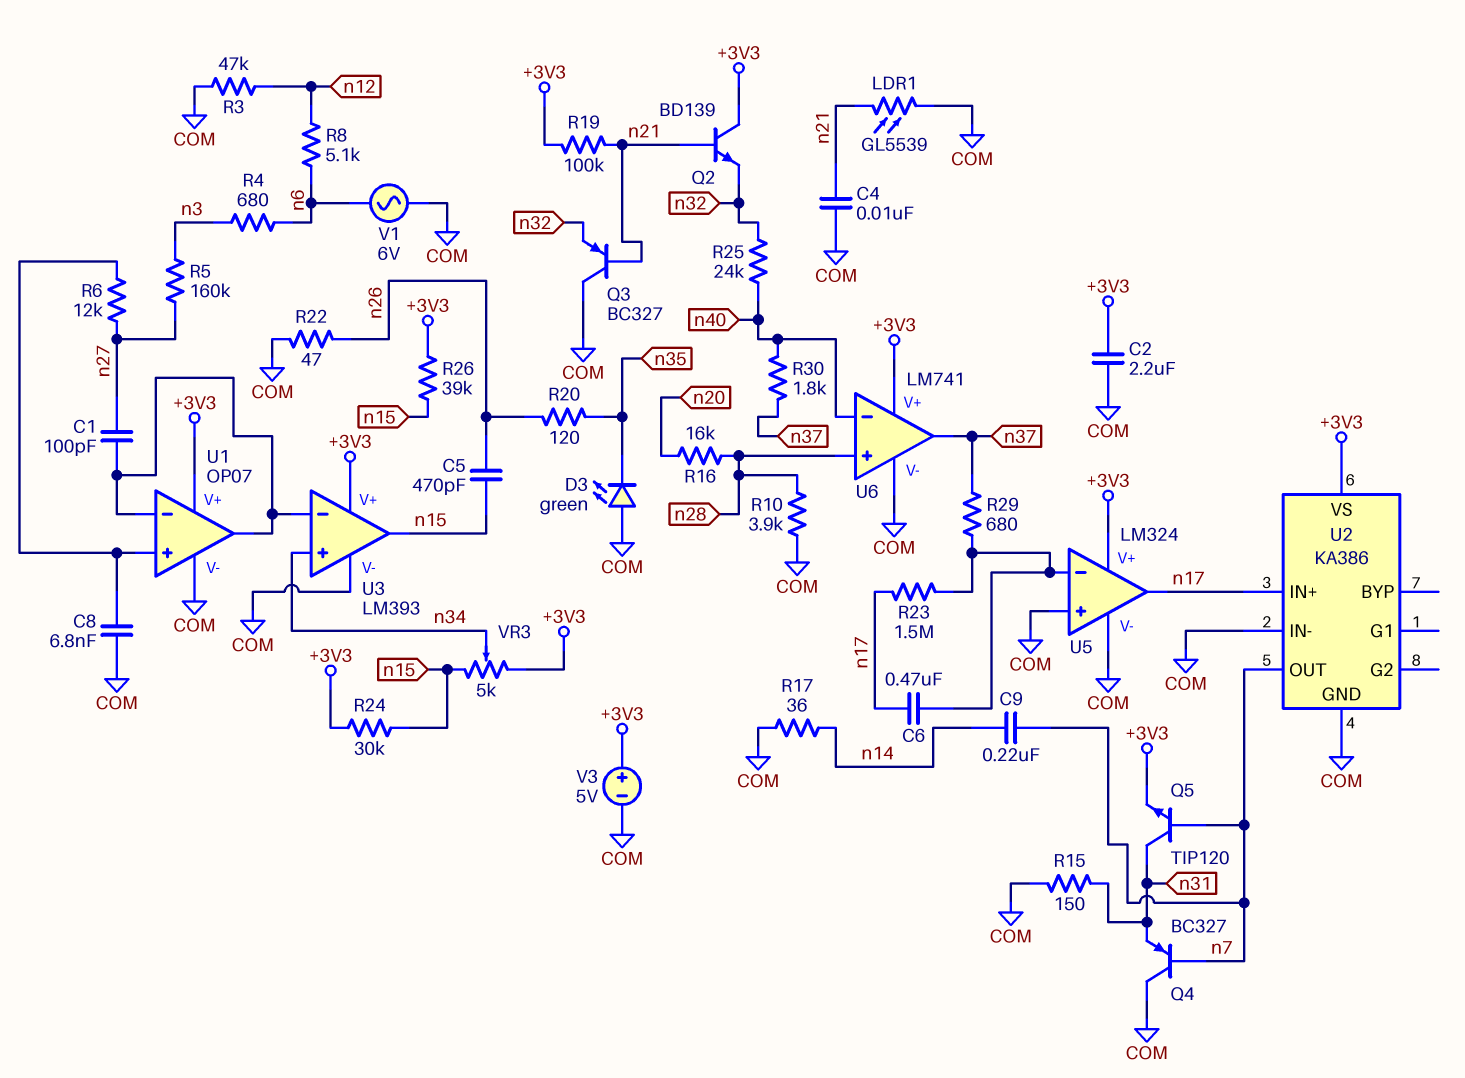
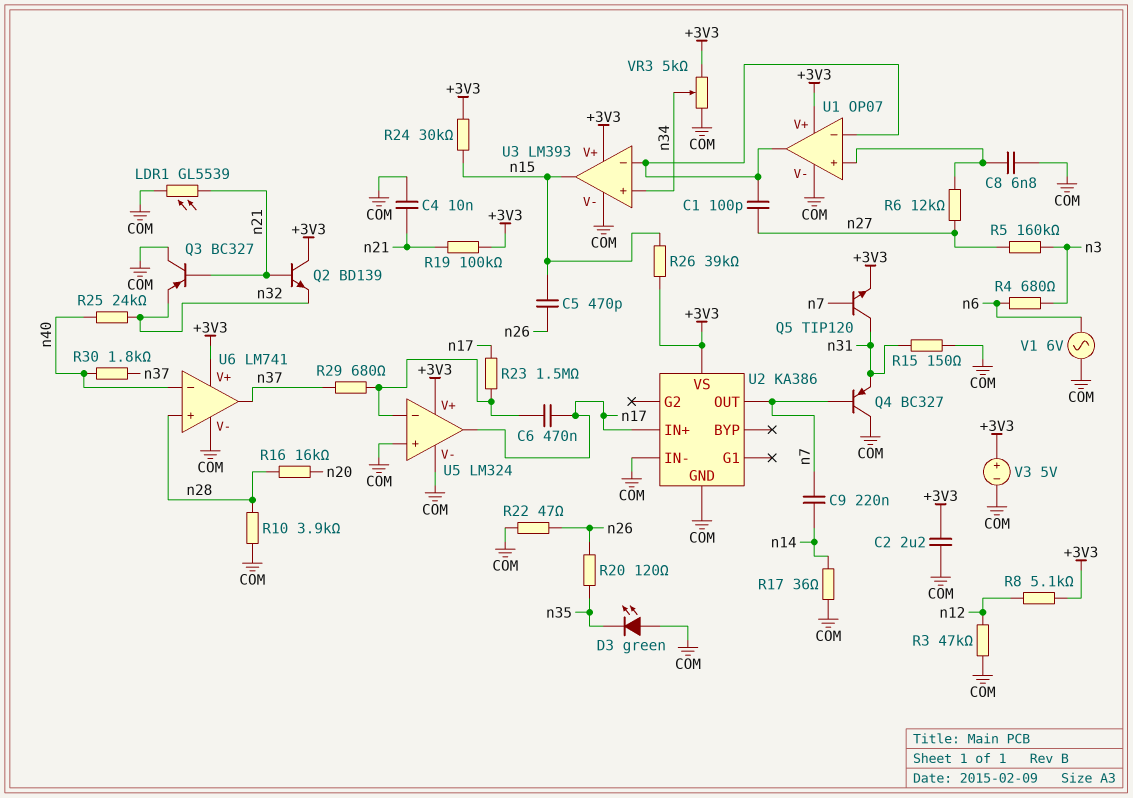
R8: 5.1k (n6, n12) -> 5.1k (+3V3, n12)
VR3: 5k (+3V3, n15, wiper n34) -> 5k (+3V3, COM, wiper n34)

